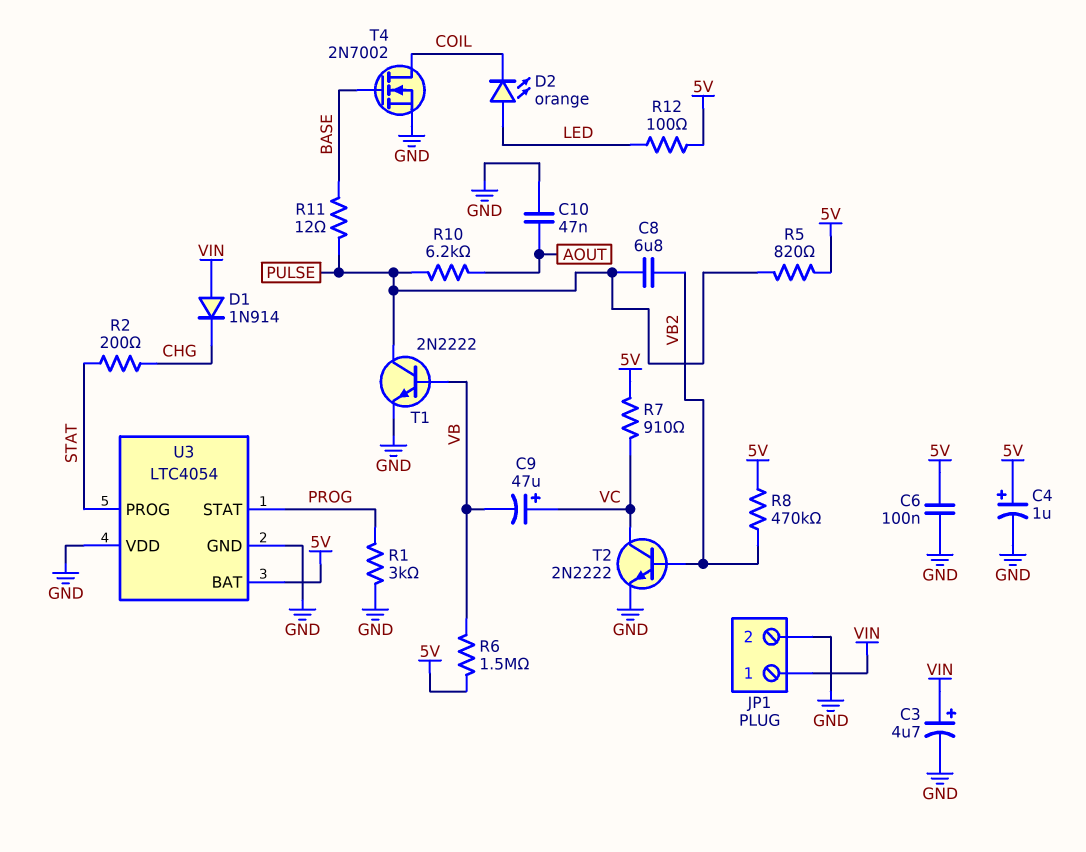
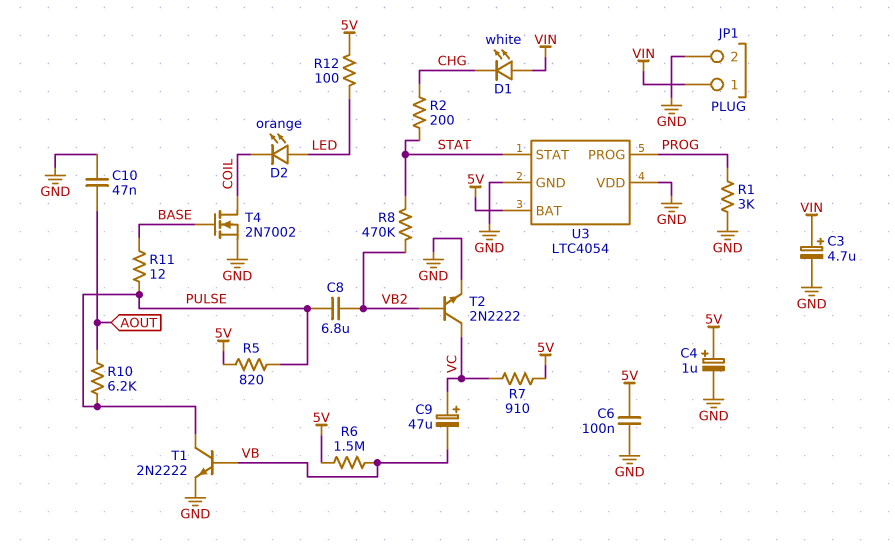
D1: diode 1N914 (A VIN, K CHG) -> LED white (A VIN, K CHG)
R8: 470k (5V, VB2) -> 470k (STAT, VB2)
U3 pin PROG: STAT -> PROG
U3 pin STAT: PROG -> STAT

